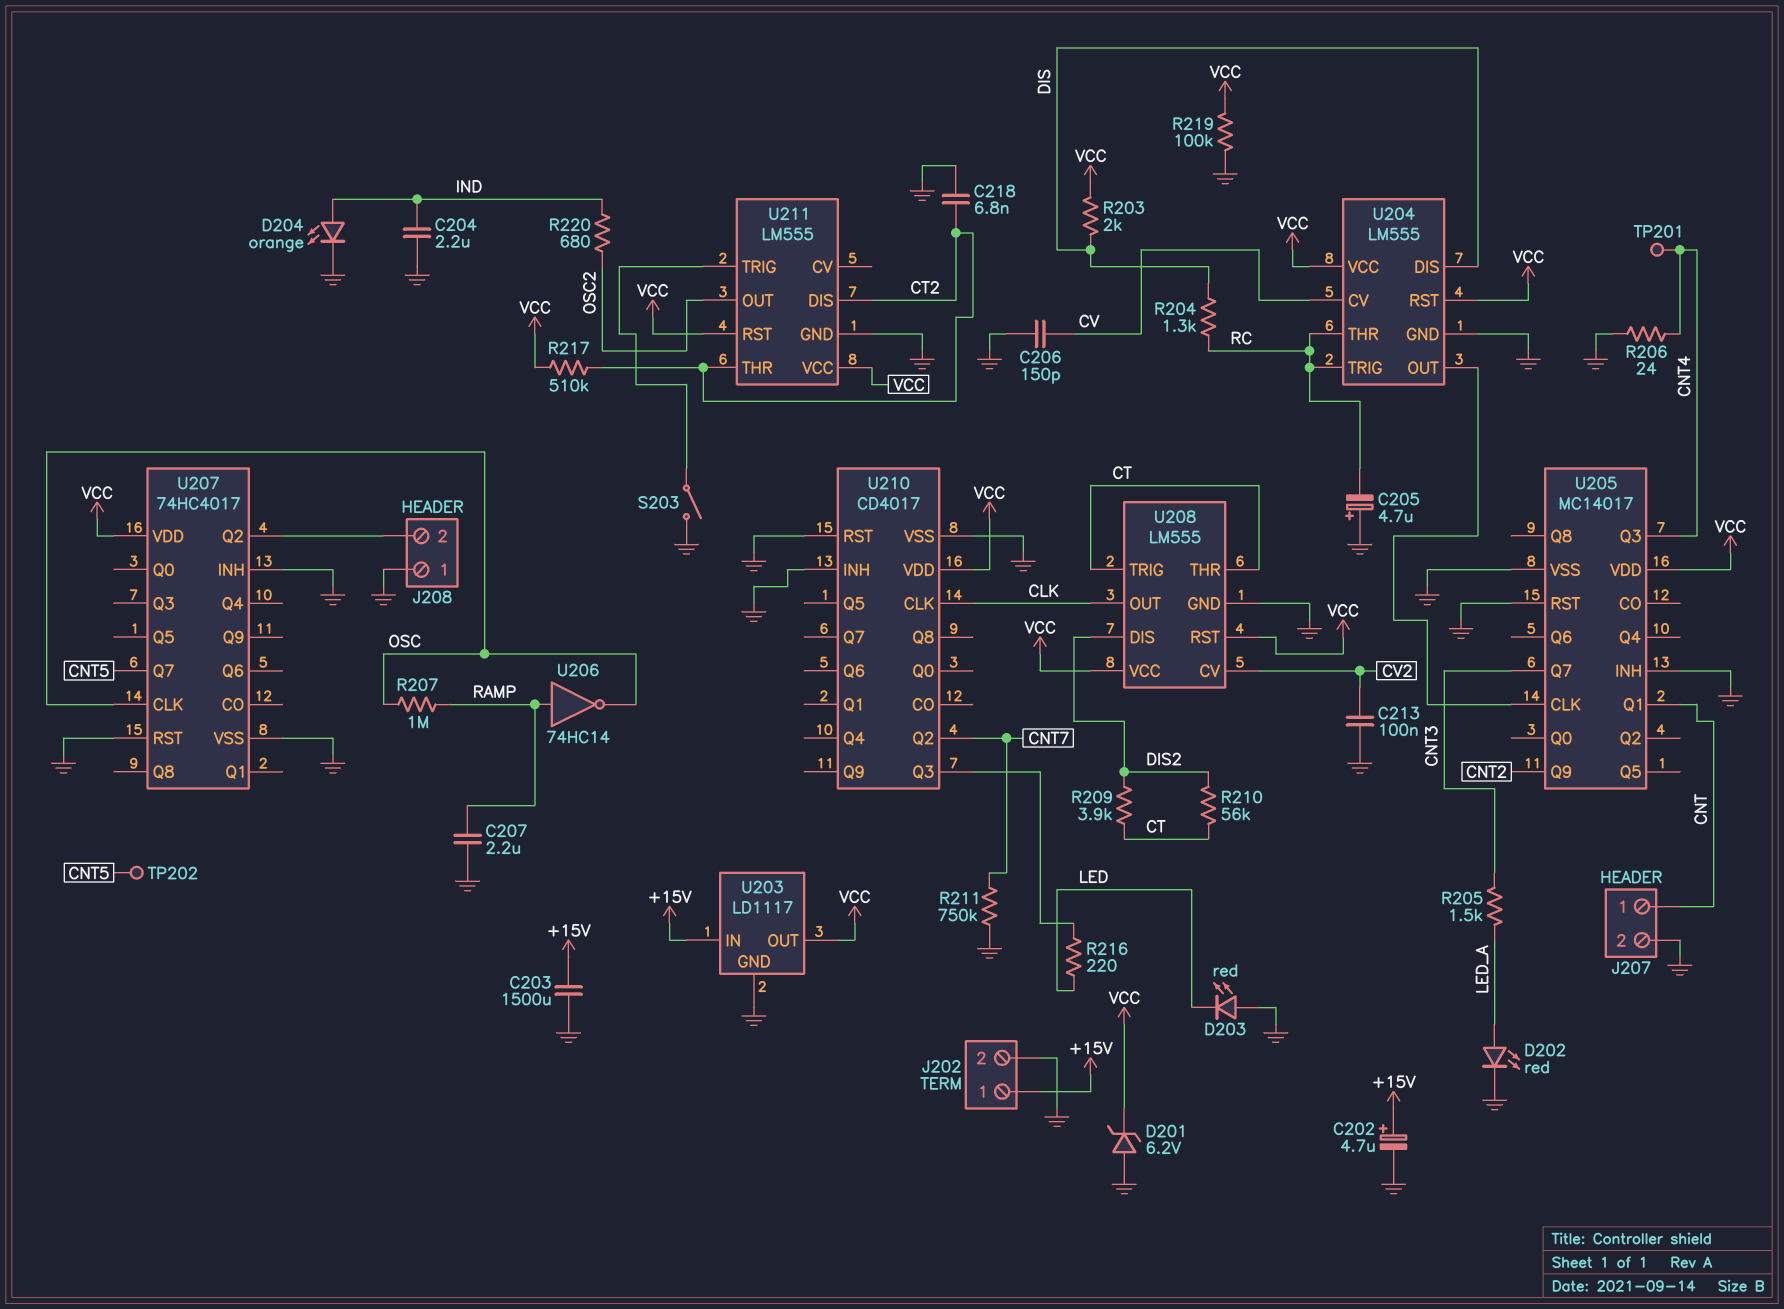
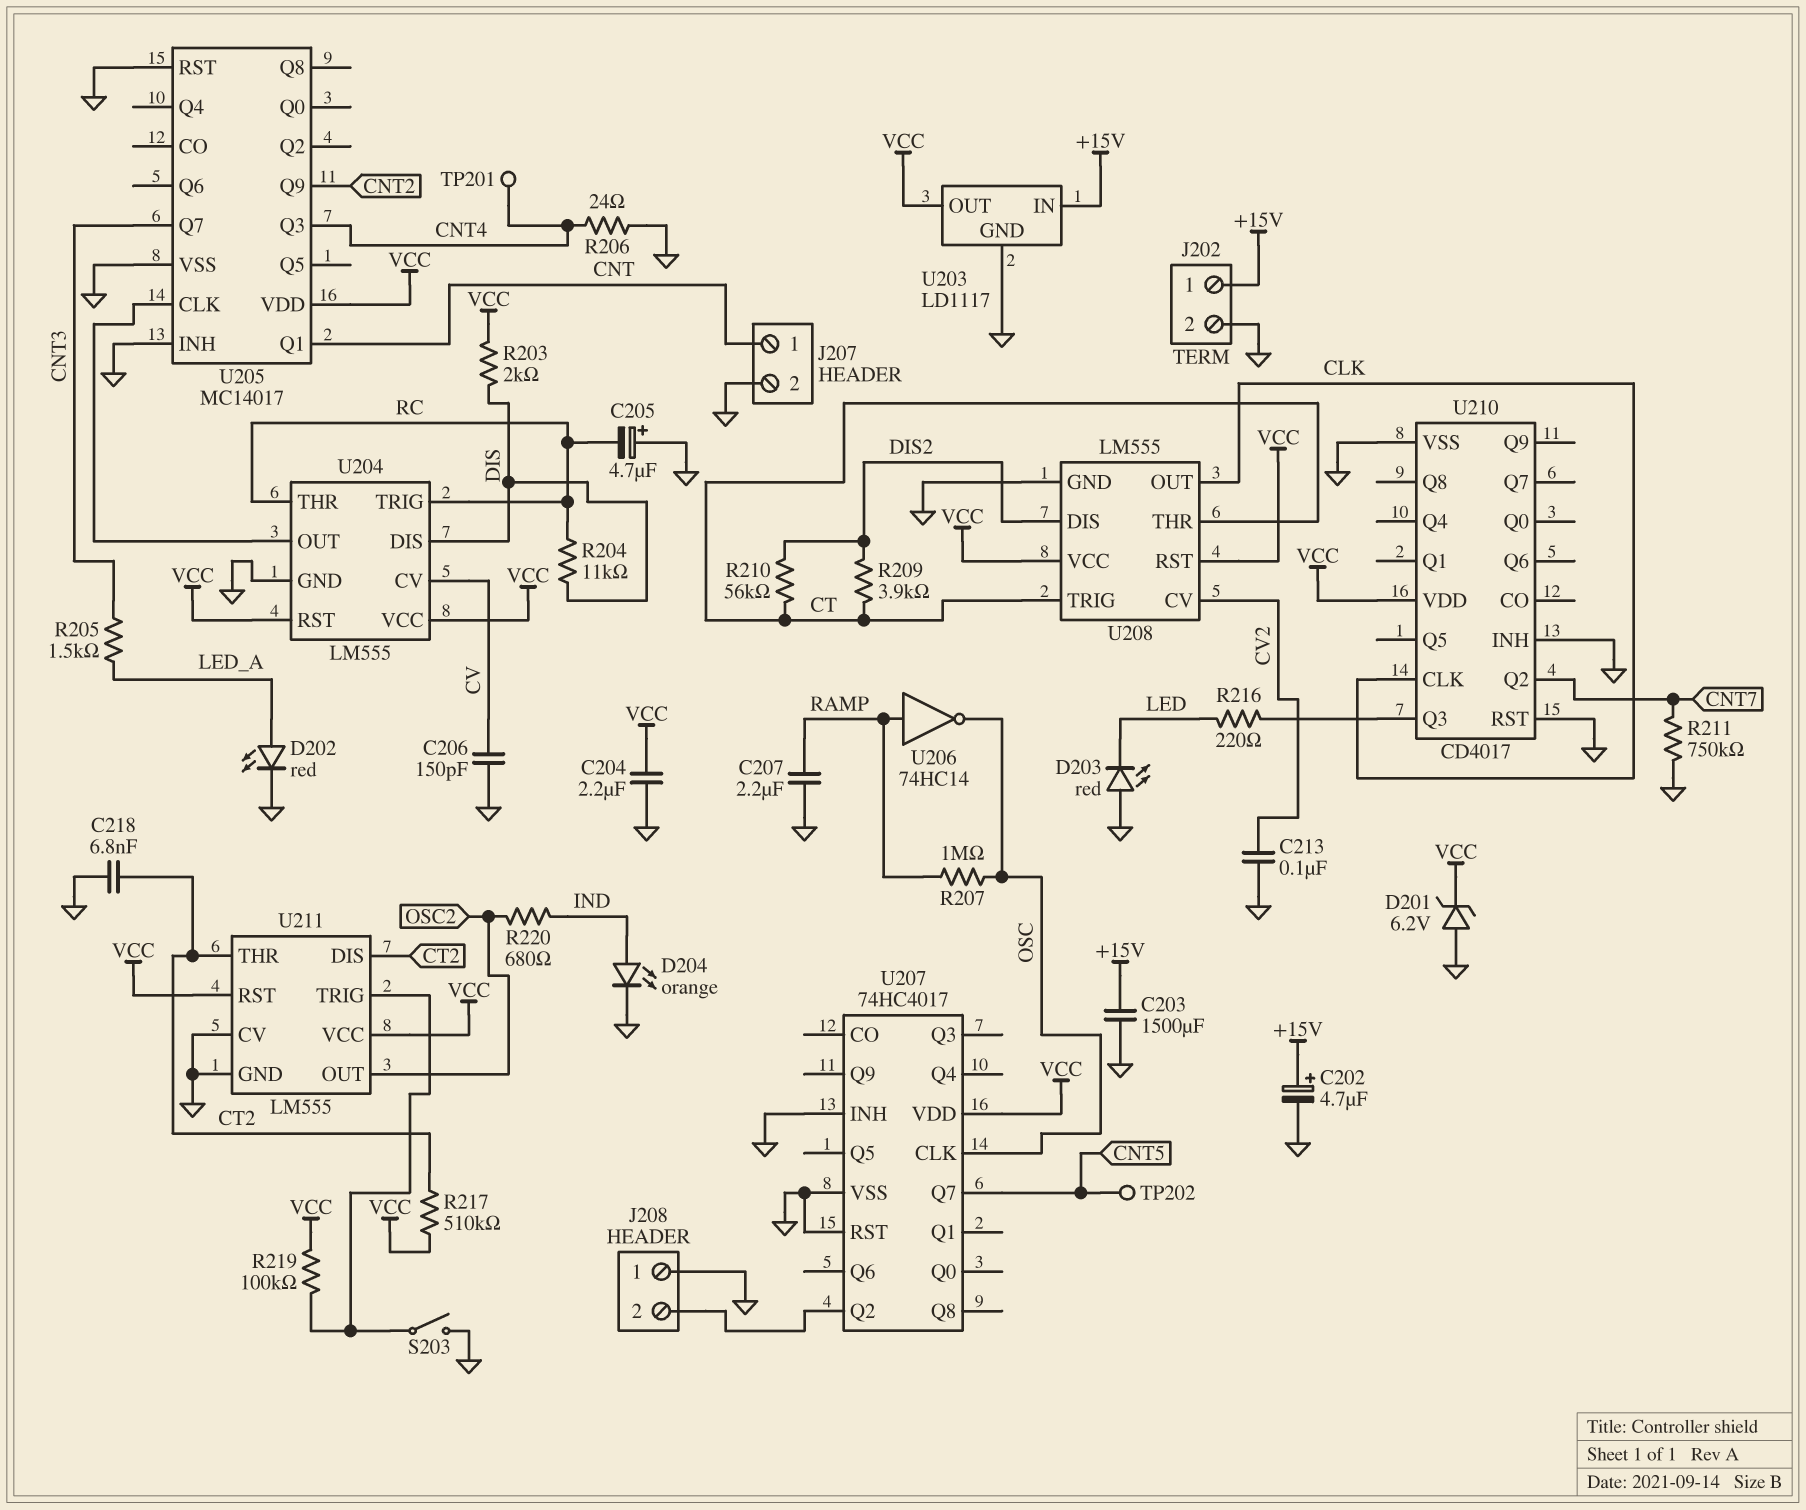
C204: 2.2uF (GND, IND) -> 2.2uF (GND, VCC)
R204: 1.3k (DIS, RC) -> 11k (DIS, RC)
R219: 100k (GND, VCC) -> 100k (U211/TRIG, VCC)
U211 pin CV: none -> GND

